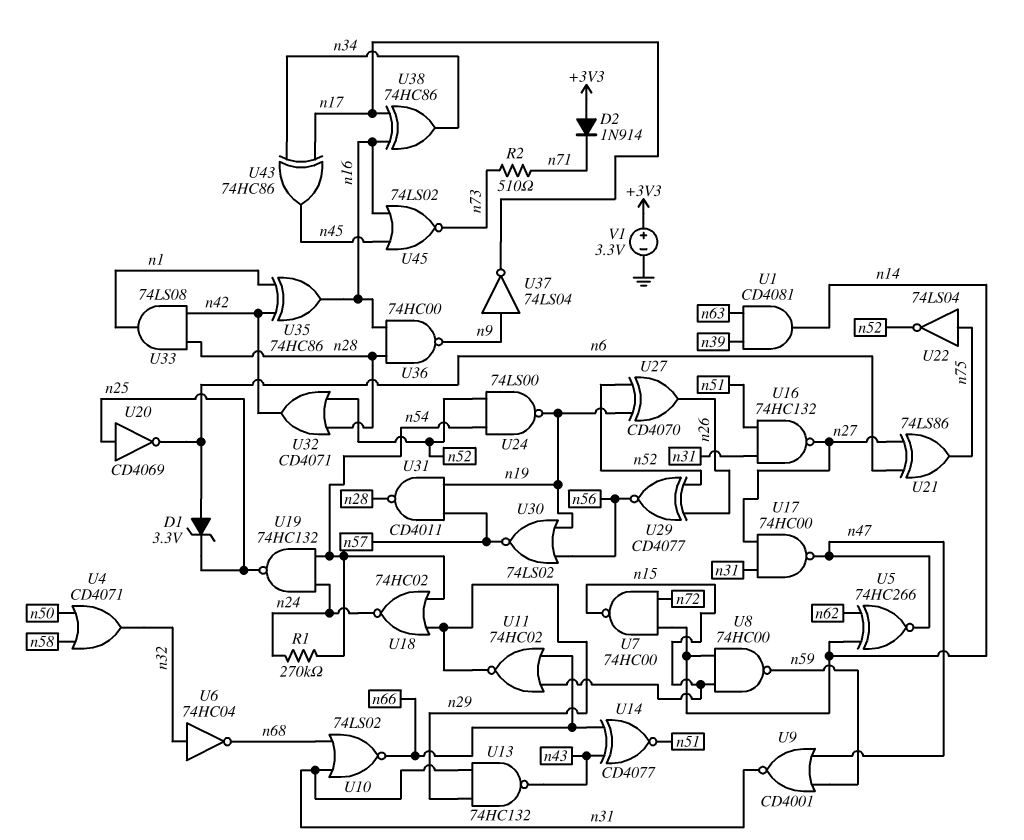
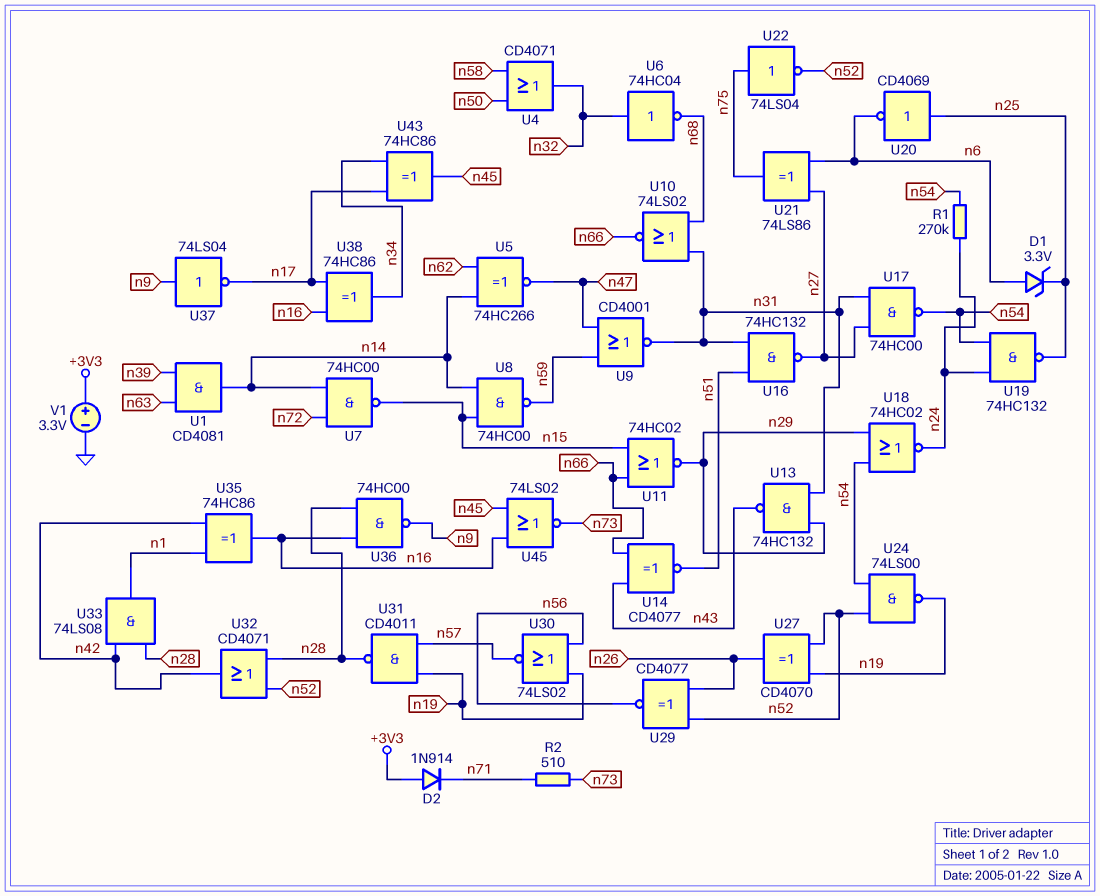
U17: NAND 74HC00 (in n27, in n31, out n47) -> NAND 74HC00 (in n27, in n31, out n54)

